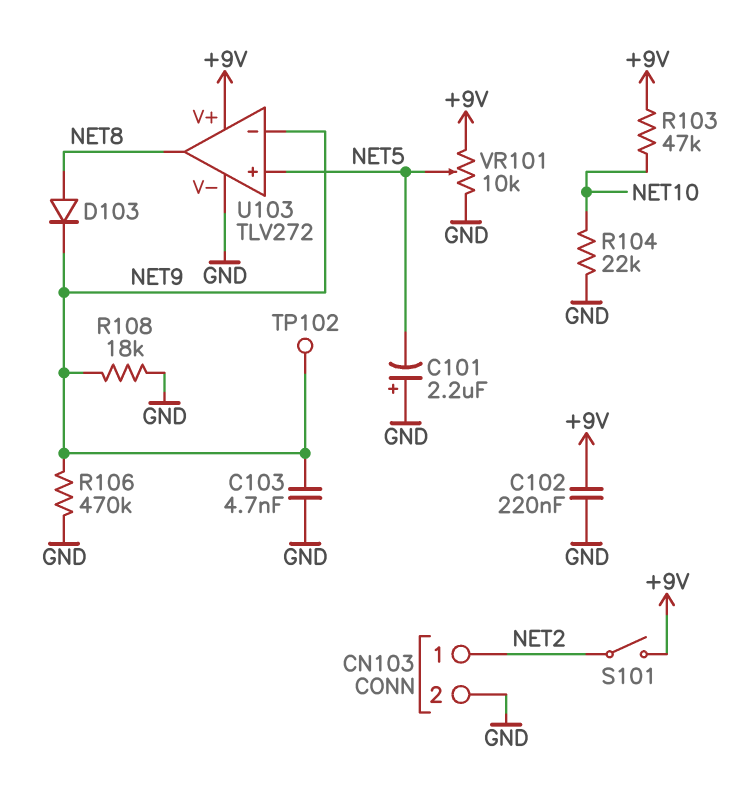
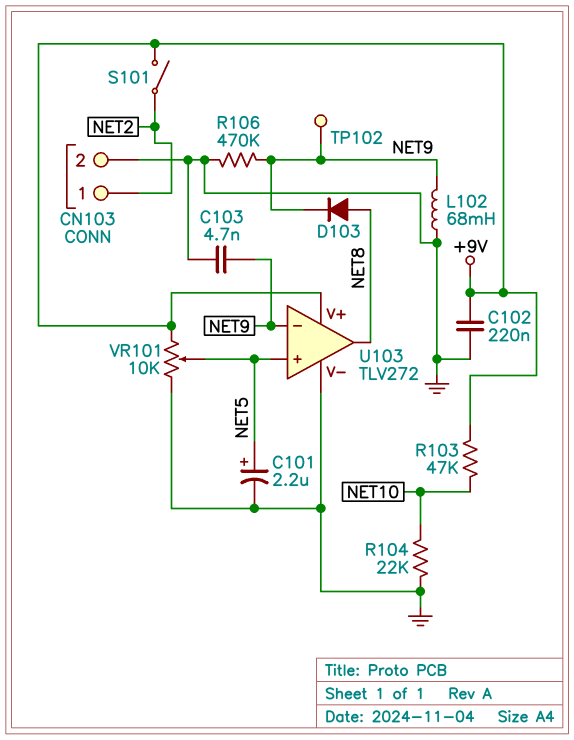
C101: 2.2uF (plus GND, minus NET5) -> 2.2uF (plus NET5, minus GND)
L102: none -> 68mH (GND, NET9)
R108: 18k (GND, NET9) -> none

